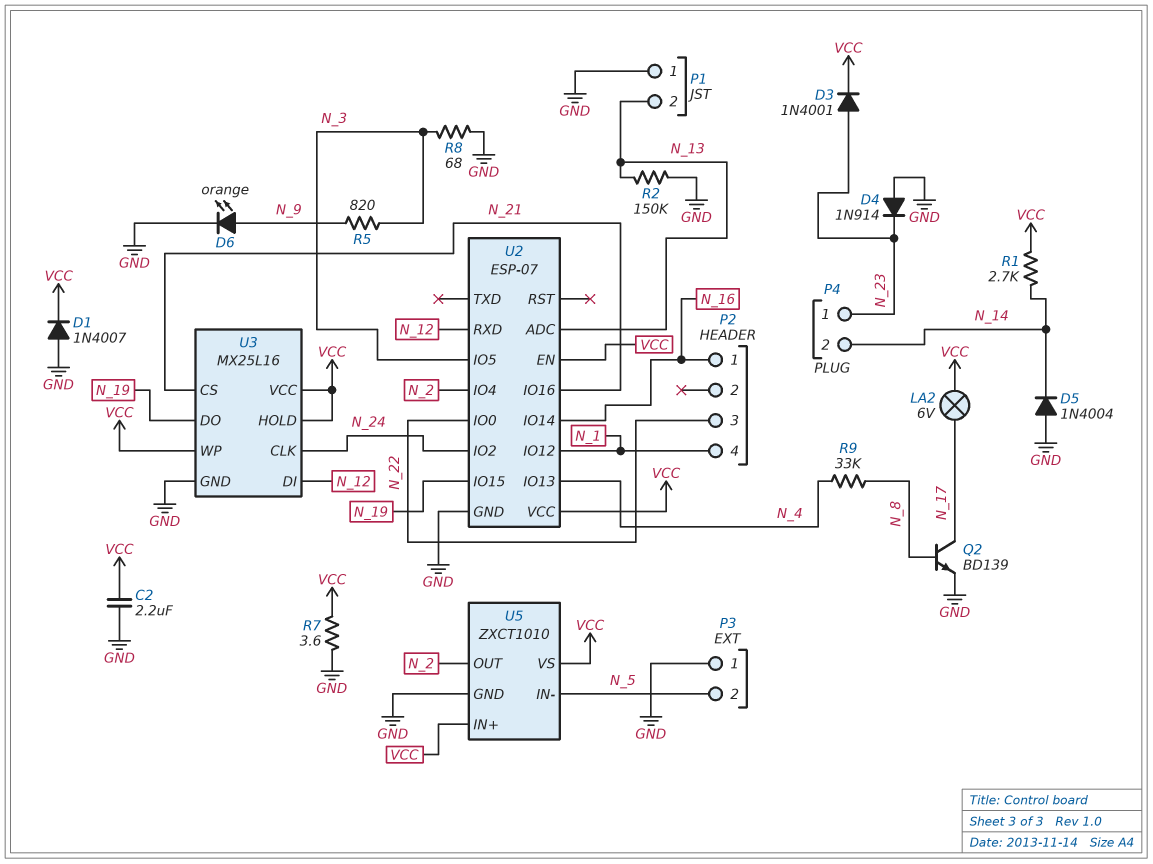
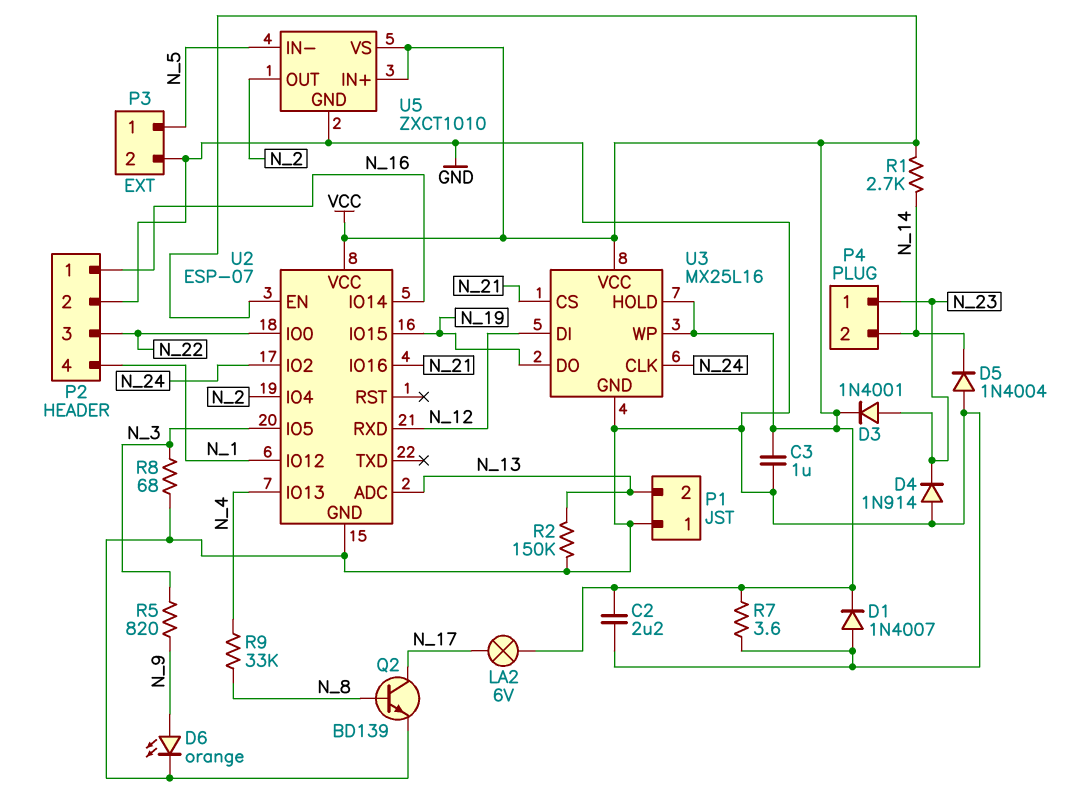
C3: none -> 1uF (GND, VCC)
P2 pin 2: none -> GND
P3 pin 1: GND -> N_5
P3 pin 2: N_5 -> GND

